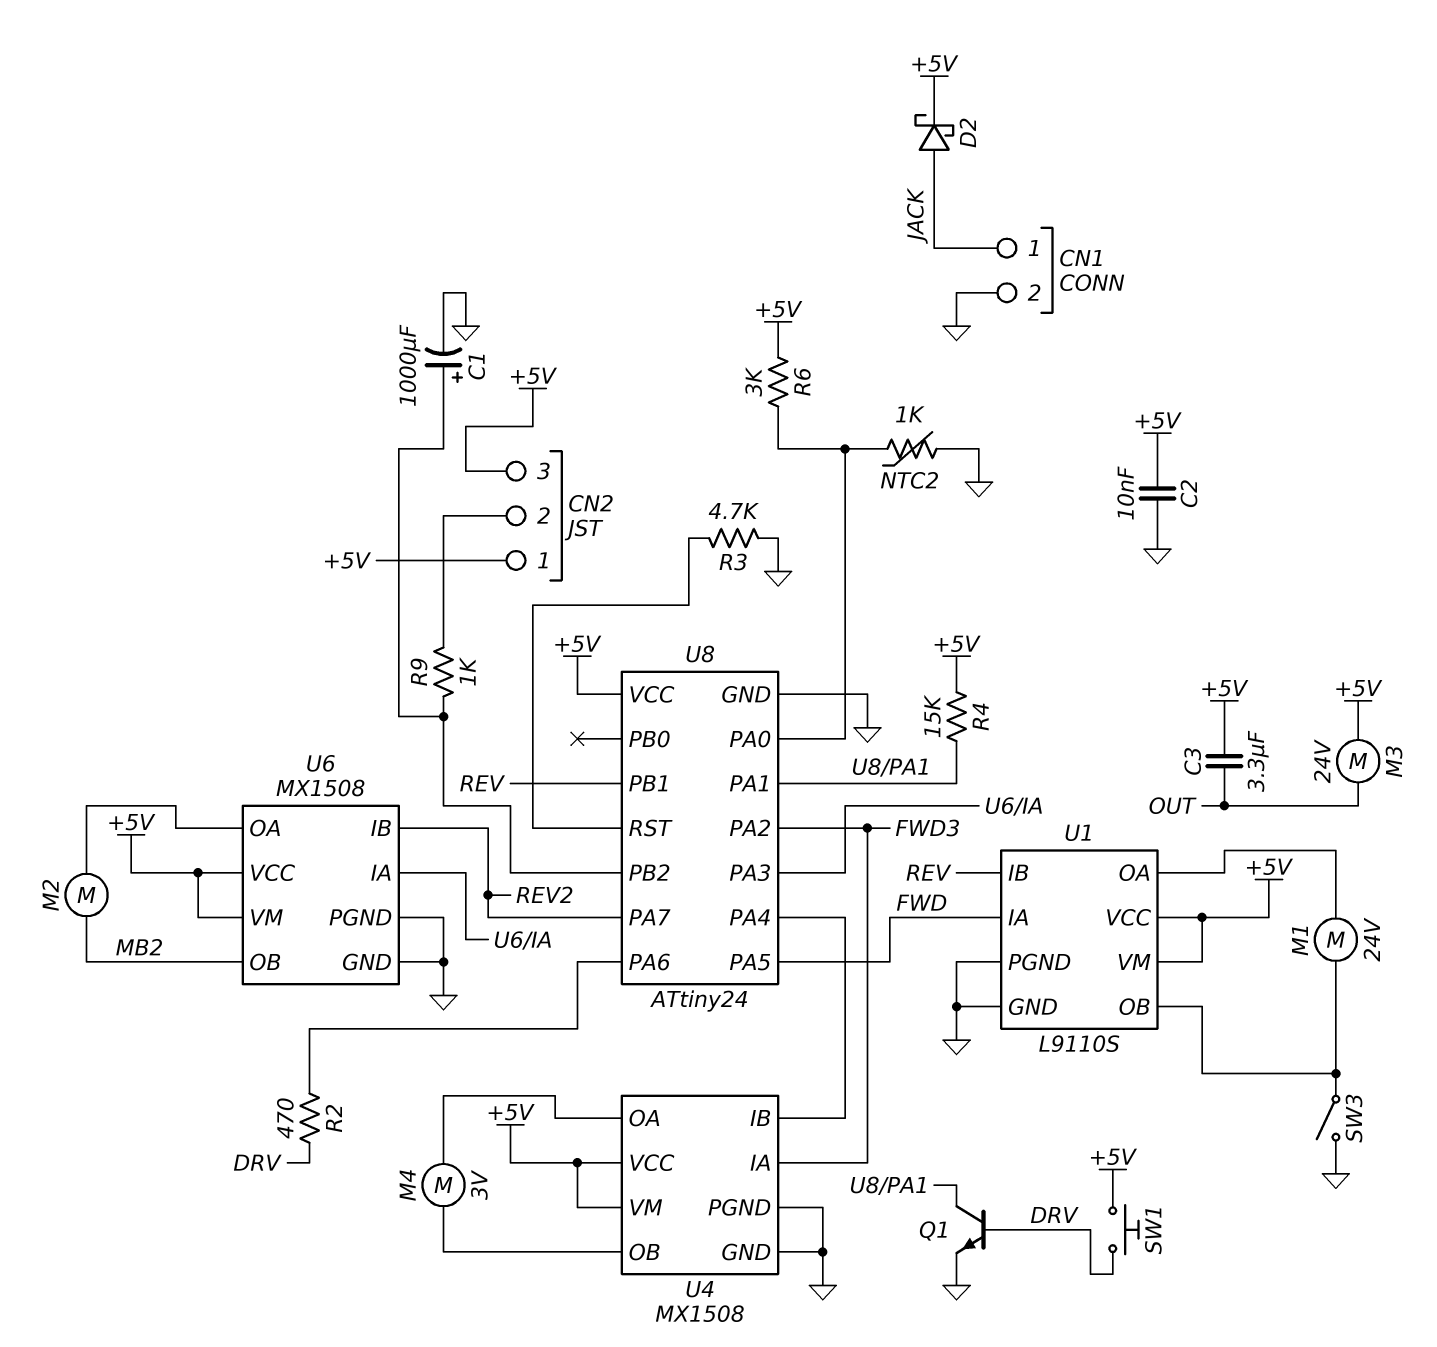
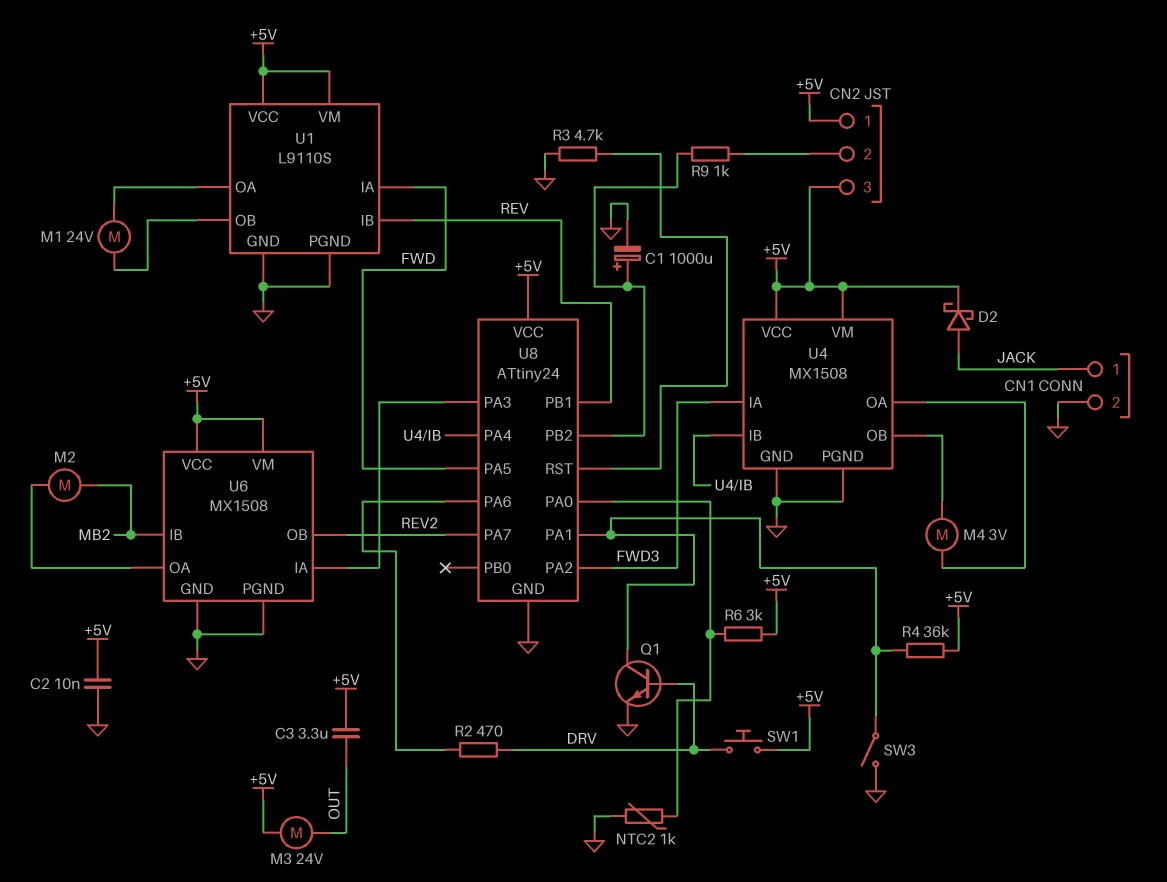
R4: 15k (+5V, U8/PA1) -> 36k (+5V, U8/PA1)
SW3: switch (GND, U1/OB) -> switch (GND, U8/PA1)
U6 pin IB: REV2 -> MB2
U6 pin OB: MB2 -> REV2

